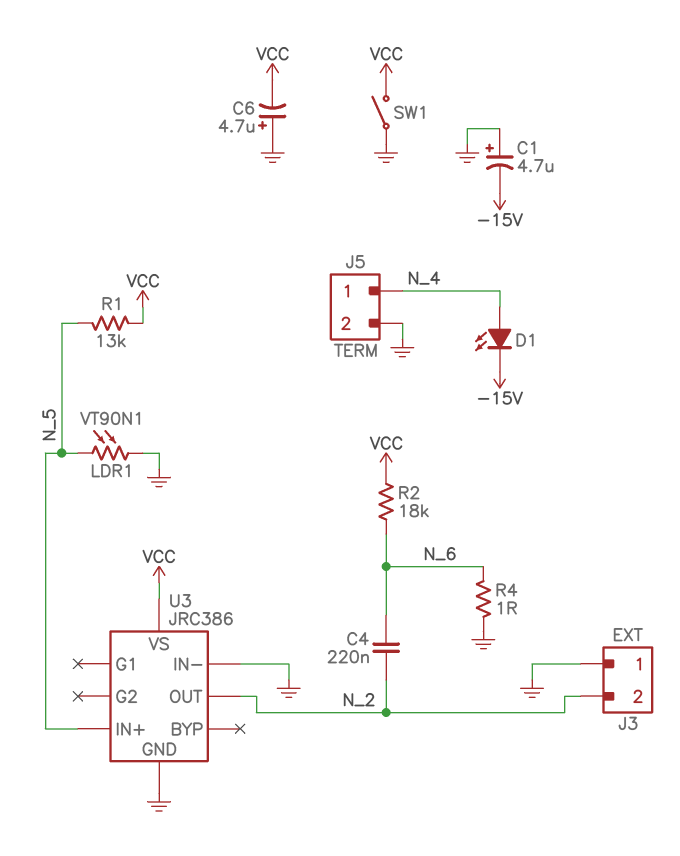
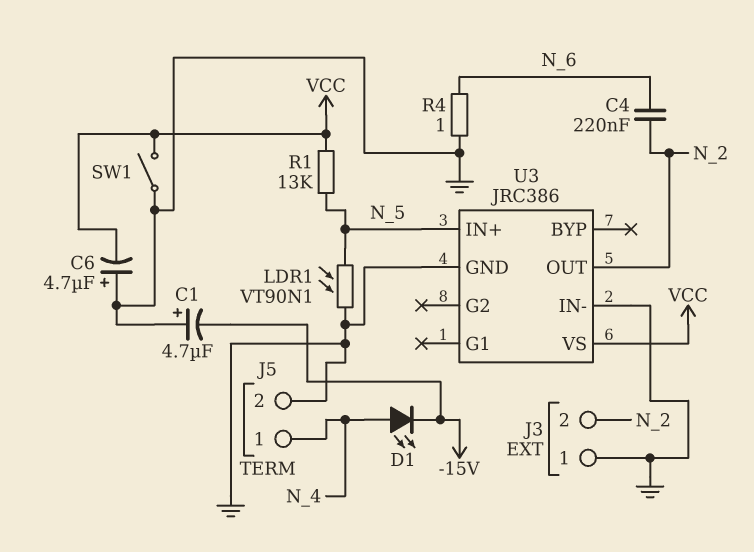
R2: 18k (N_6, VCC) -> none

